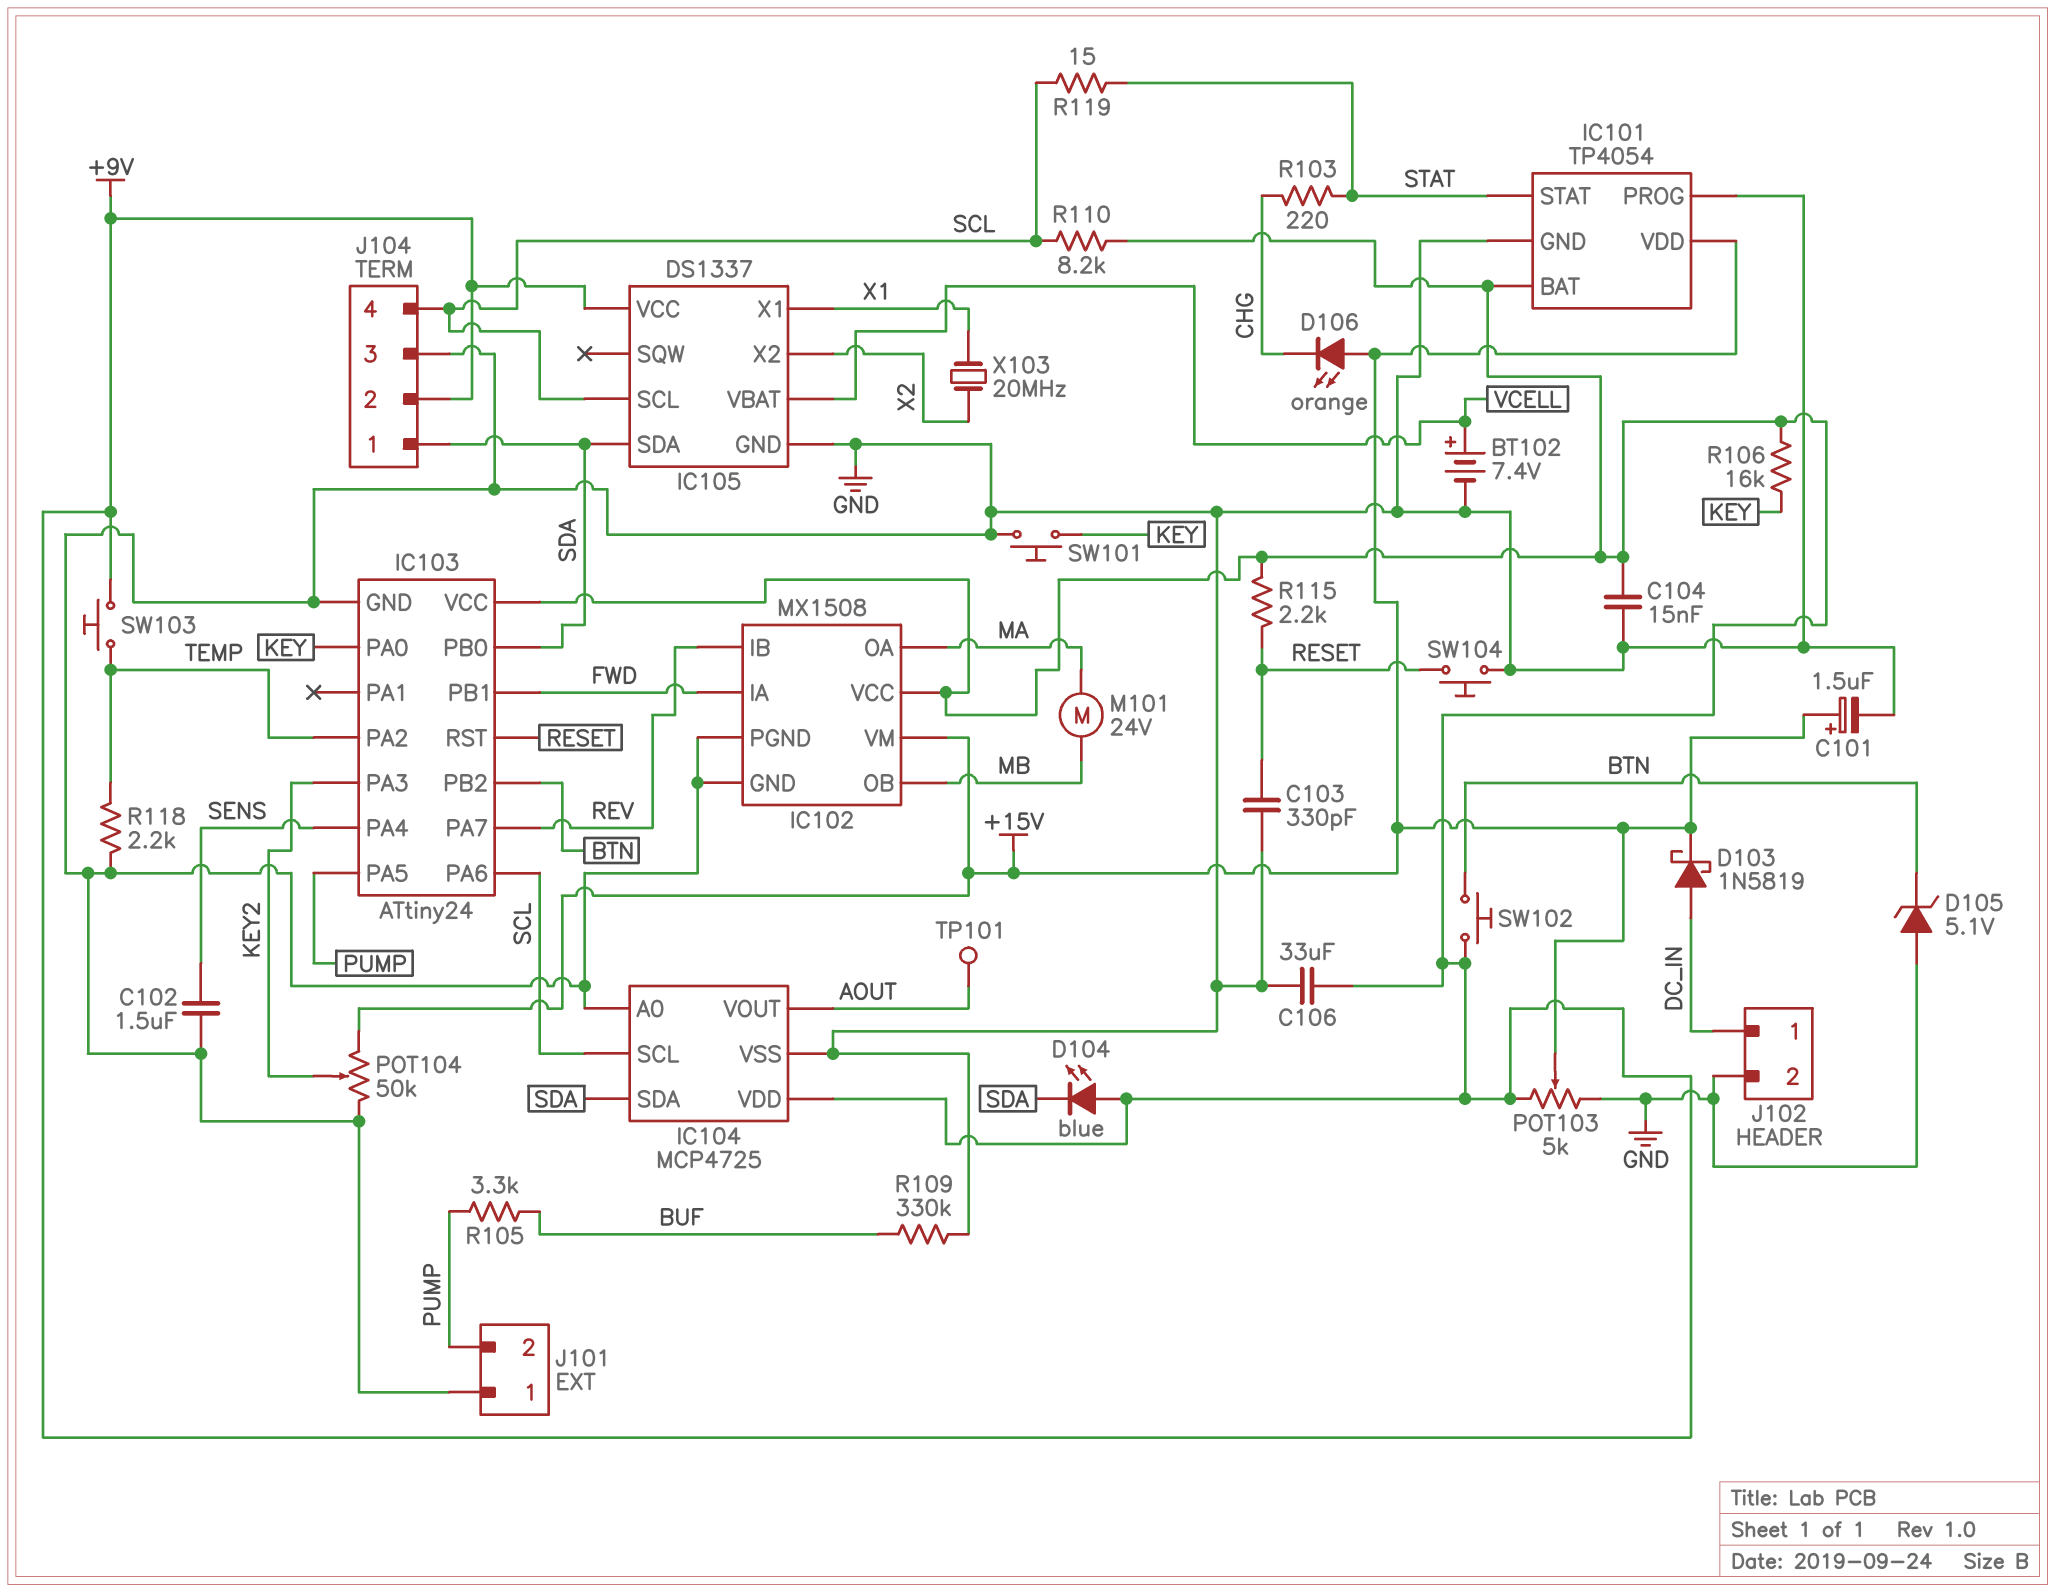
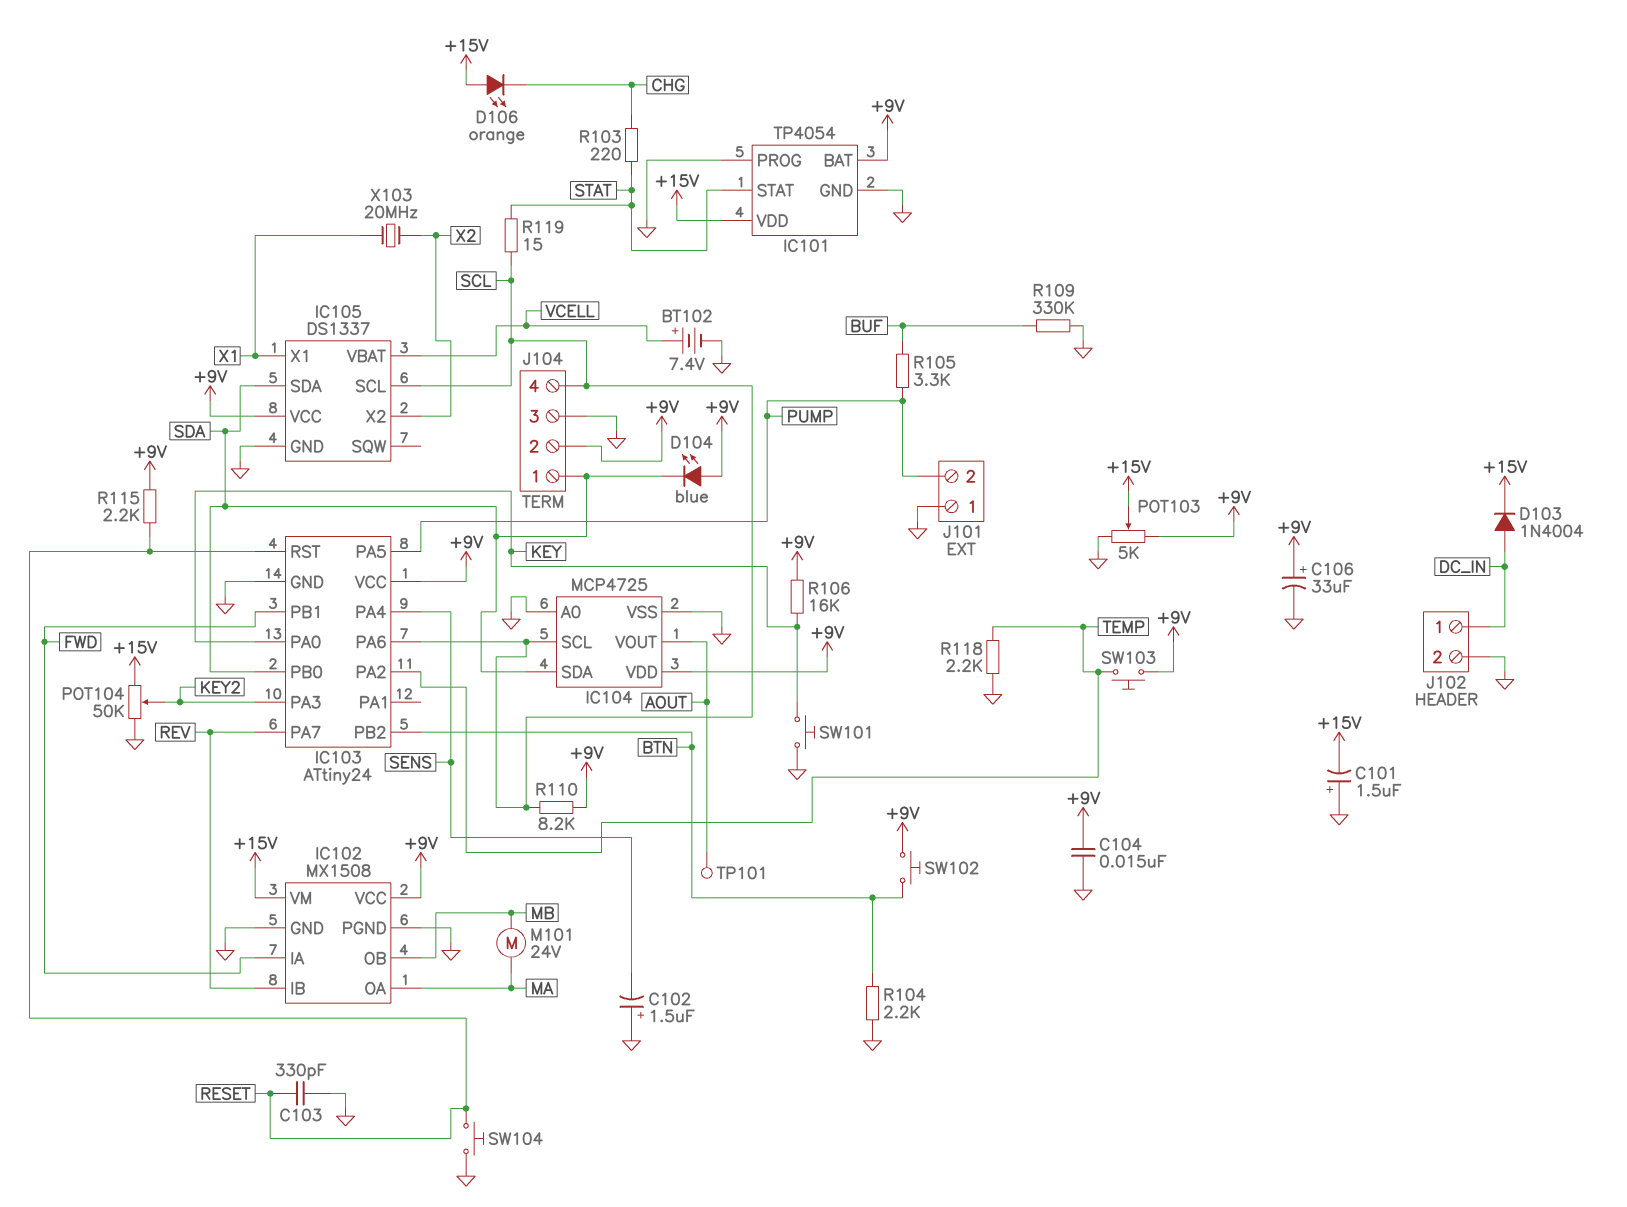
C101: 1.5uF (plus +15V, minus GND) -> 1.5uF (plus GND, minus +15V)
C102: 1.5uF (GND, SENS) -> 1.5uF (plus GND, minus SENS)
C106: 33uF (+9V, GND) -> 33uF (plus +9V, minus GND)
D103: schottky 1N5819 (A DC_IN, K +15V) -> diode 1N4004 (A DC_IN, K +15V)
D105: zener 5.1V (A GND, K BTN) -> none
R104: none -> 2.2k (BTN, GND)

